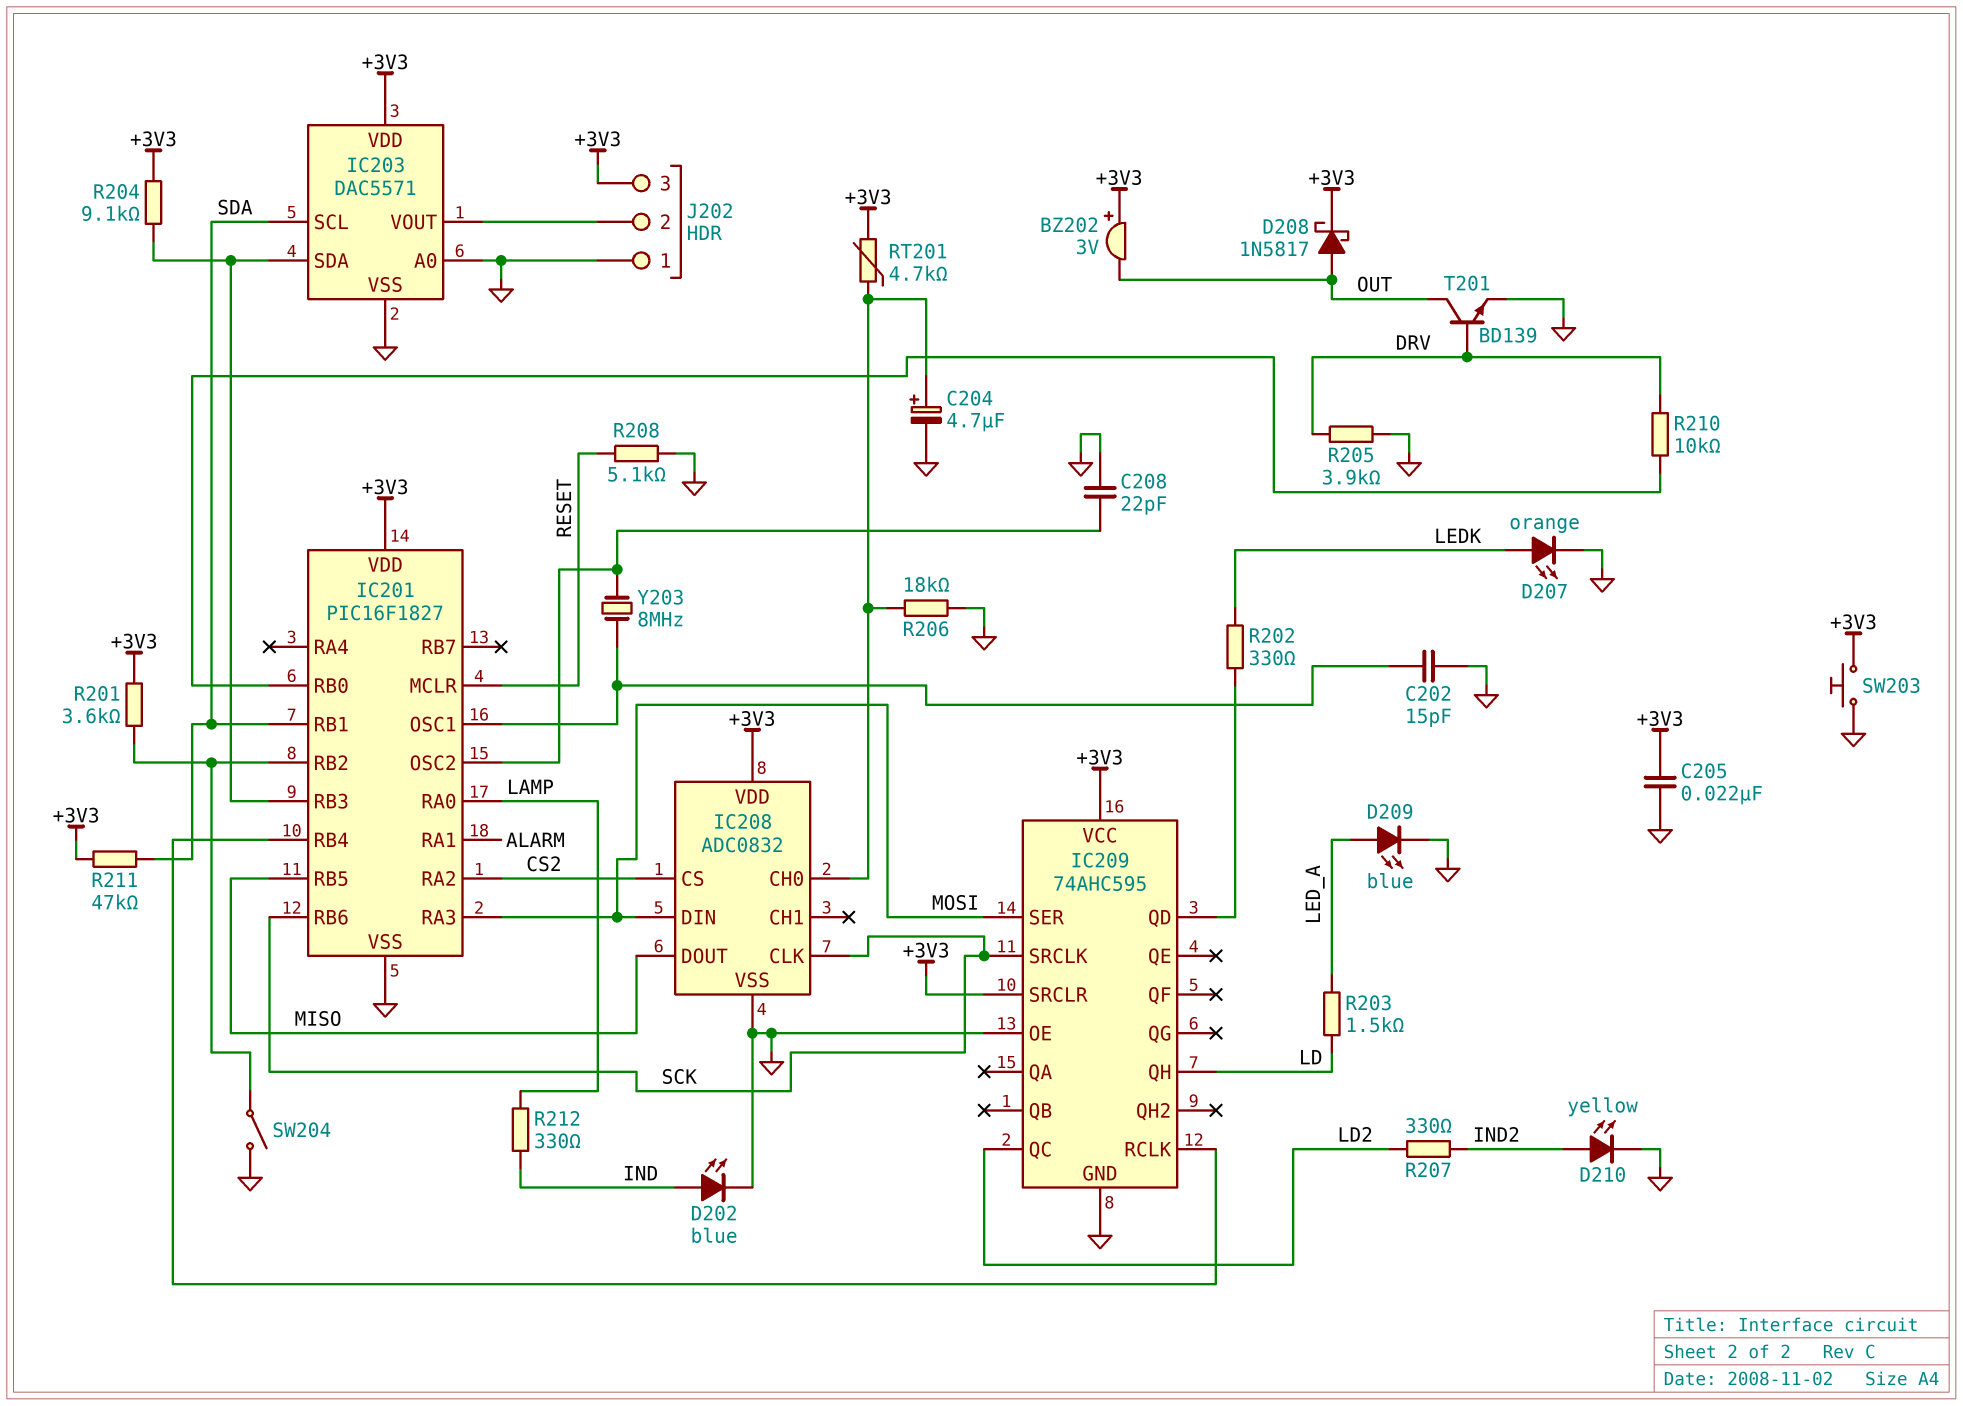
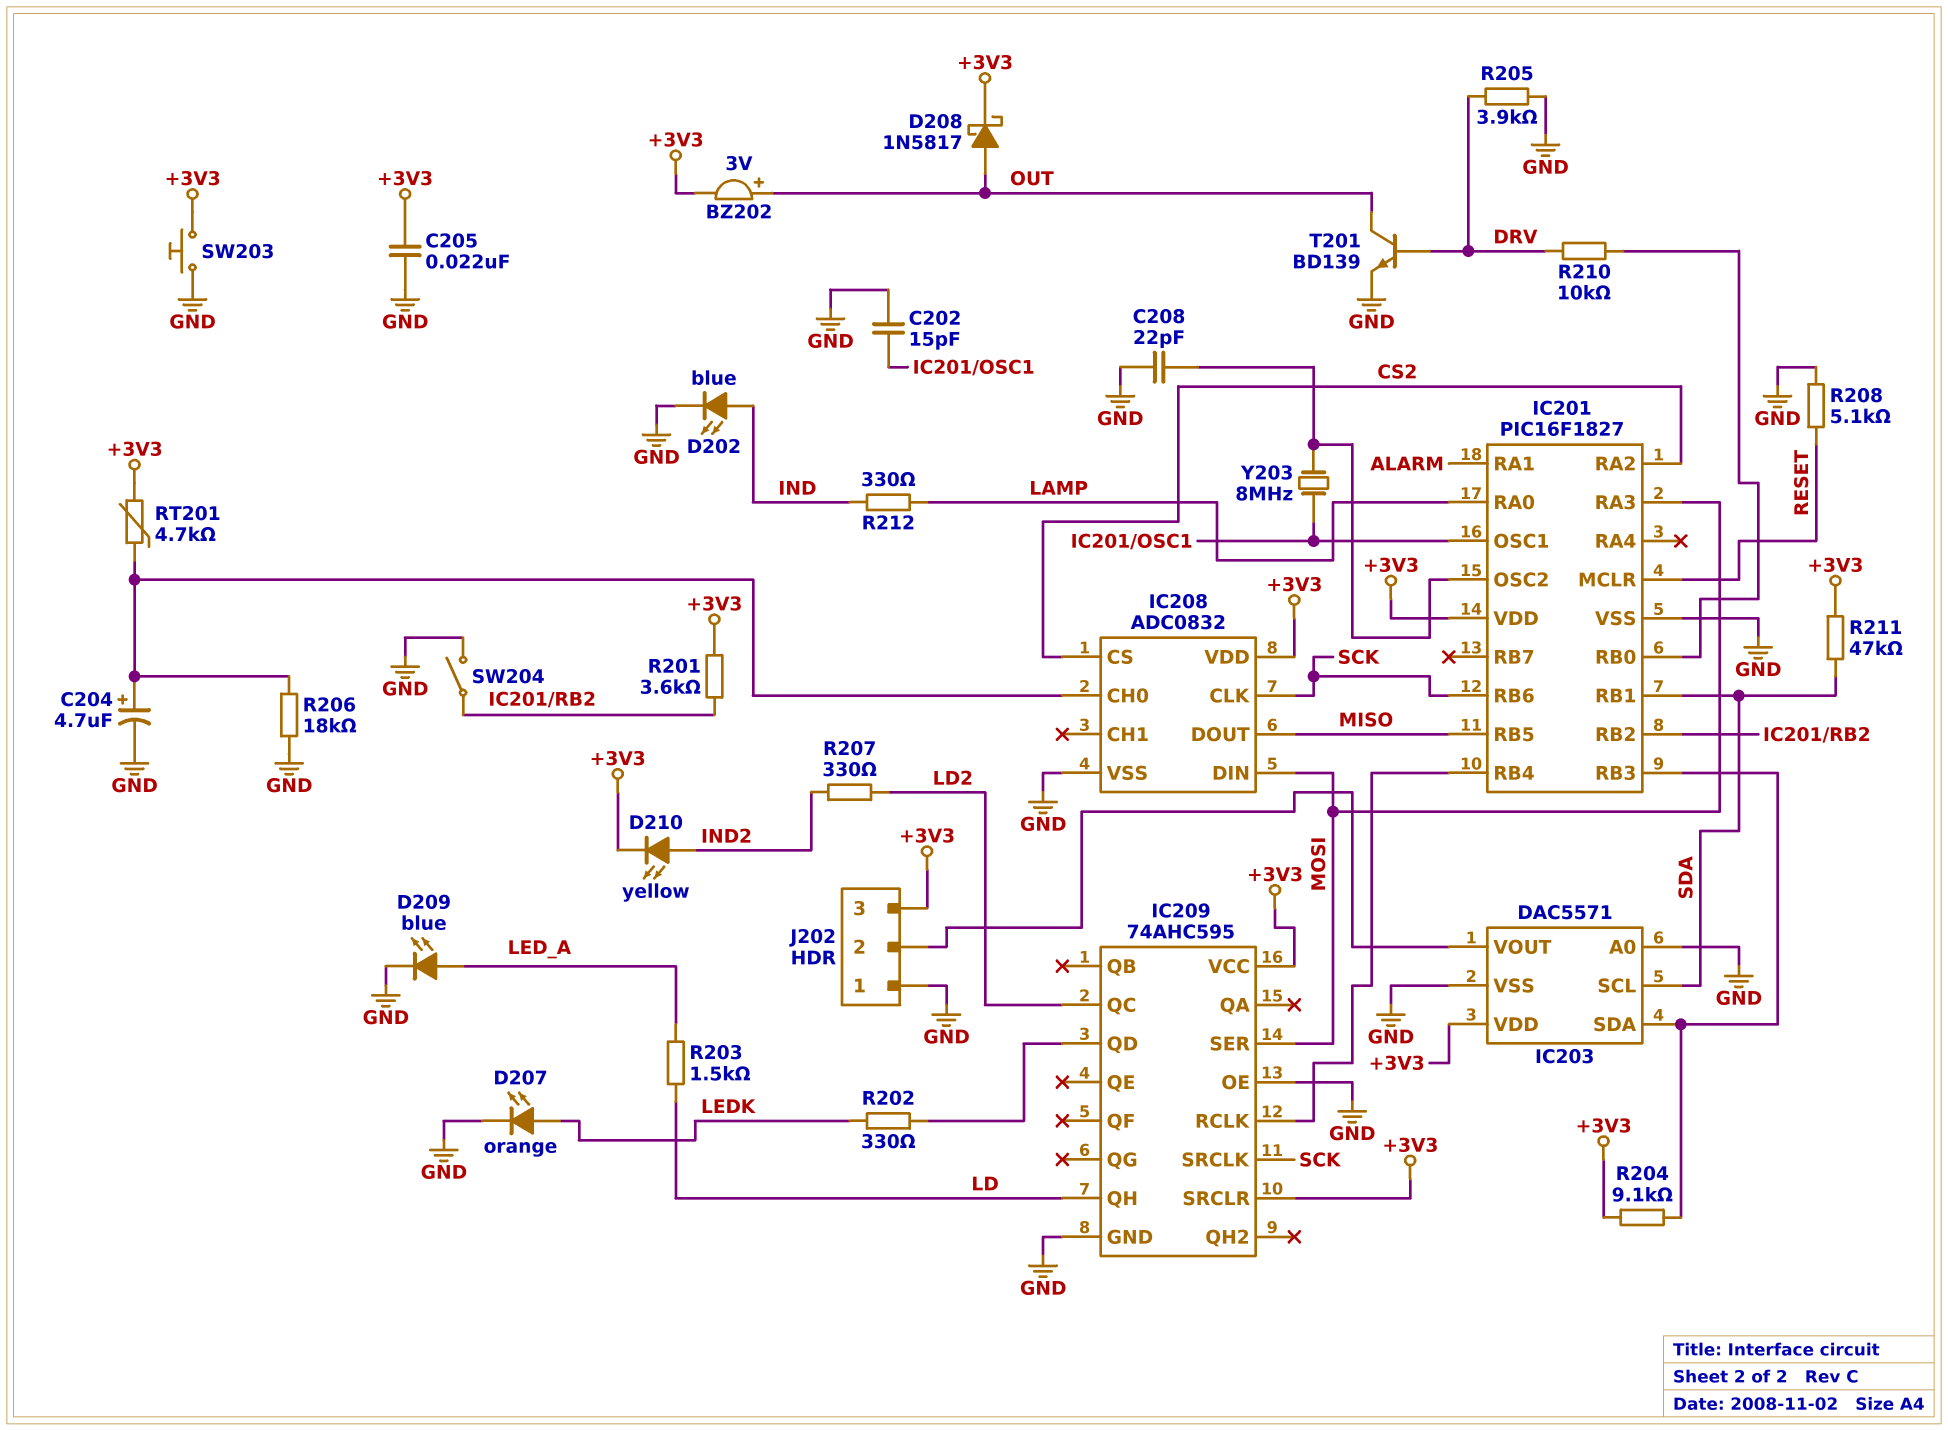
BZ202: buzzer 3V (plus +3V3, minus OUT) -> buzzer 3V (plus OUT, minus +3V3)
D210: LED yellow (A IND2, K GND) -> LED yellow (A IND2, K +3V3)

